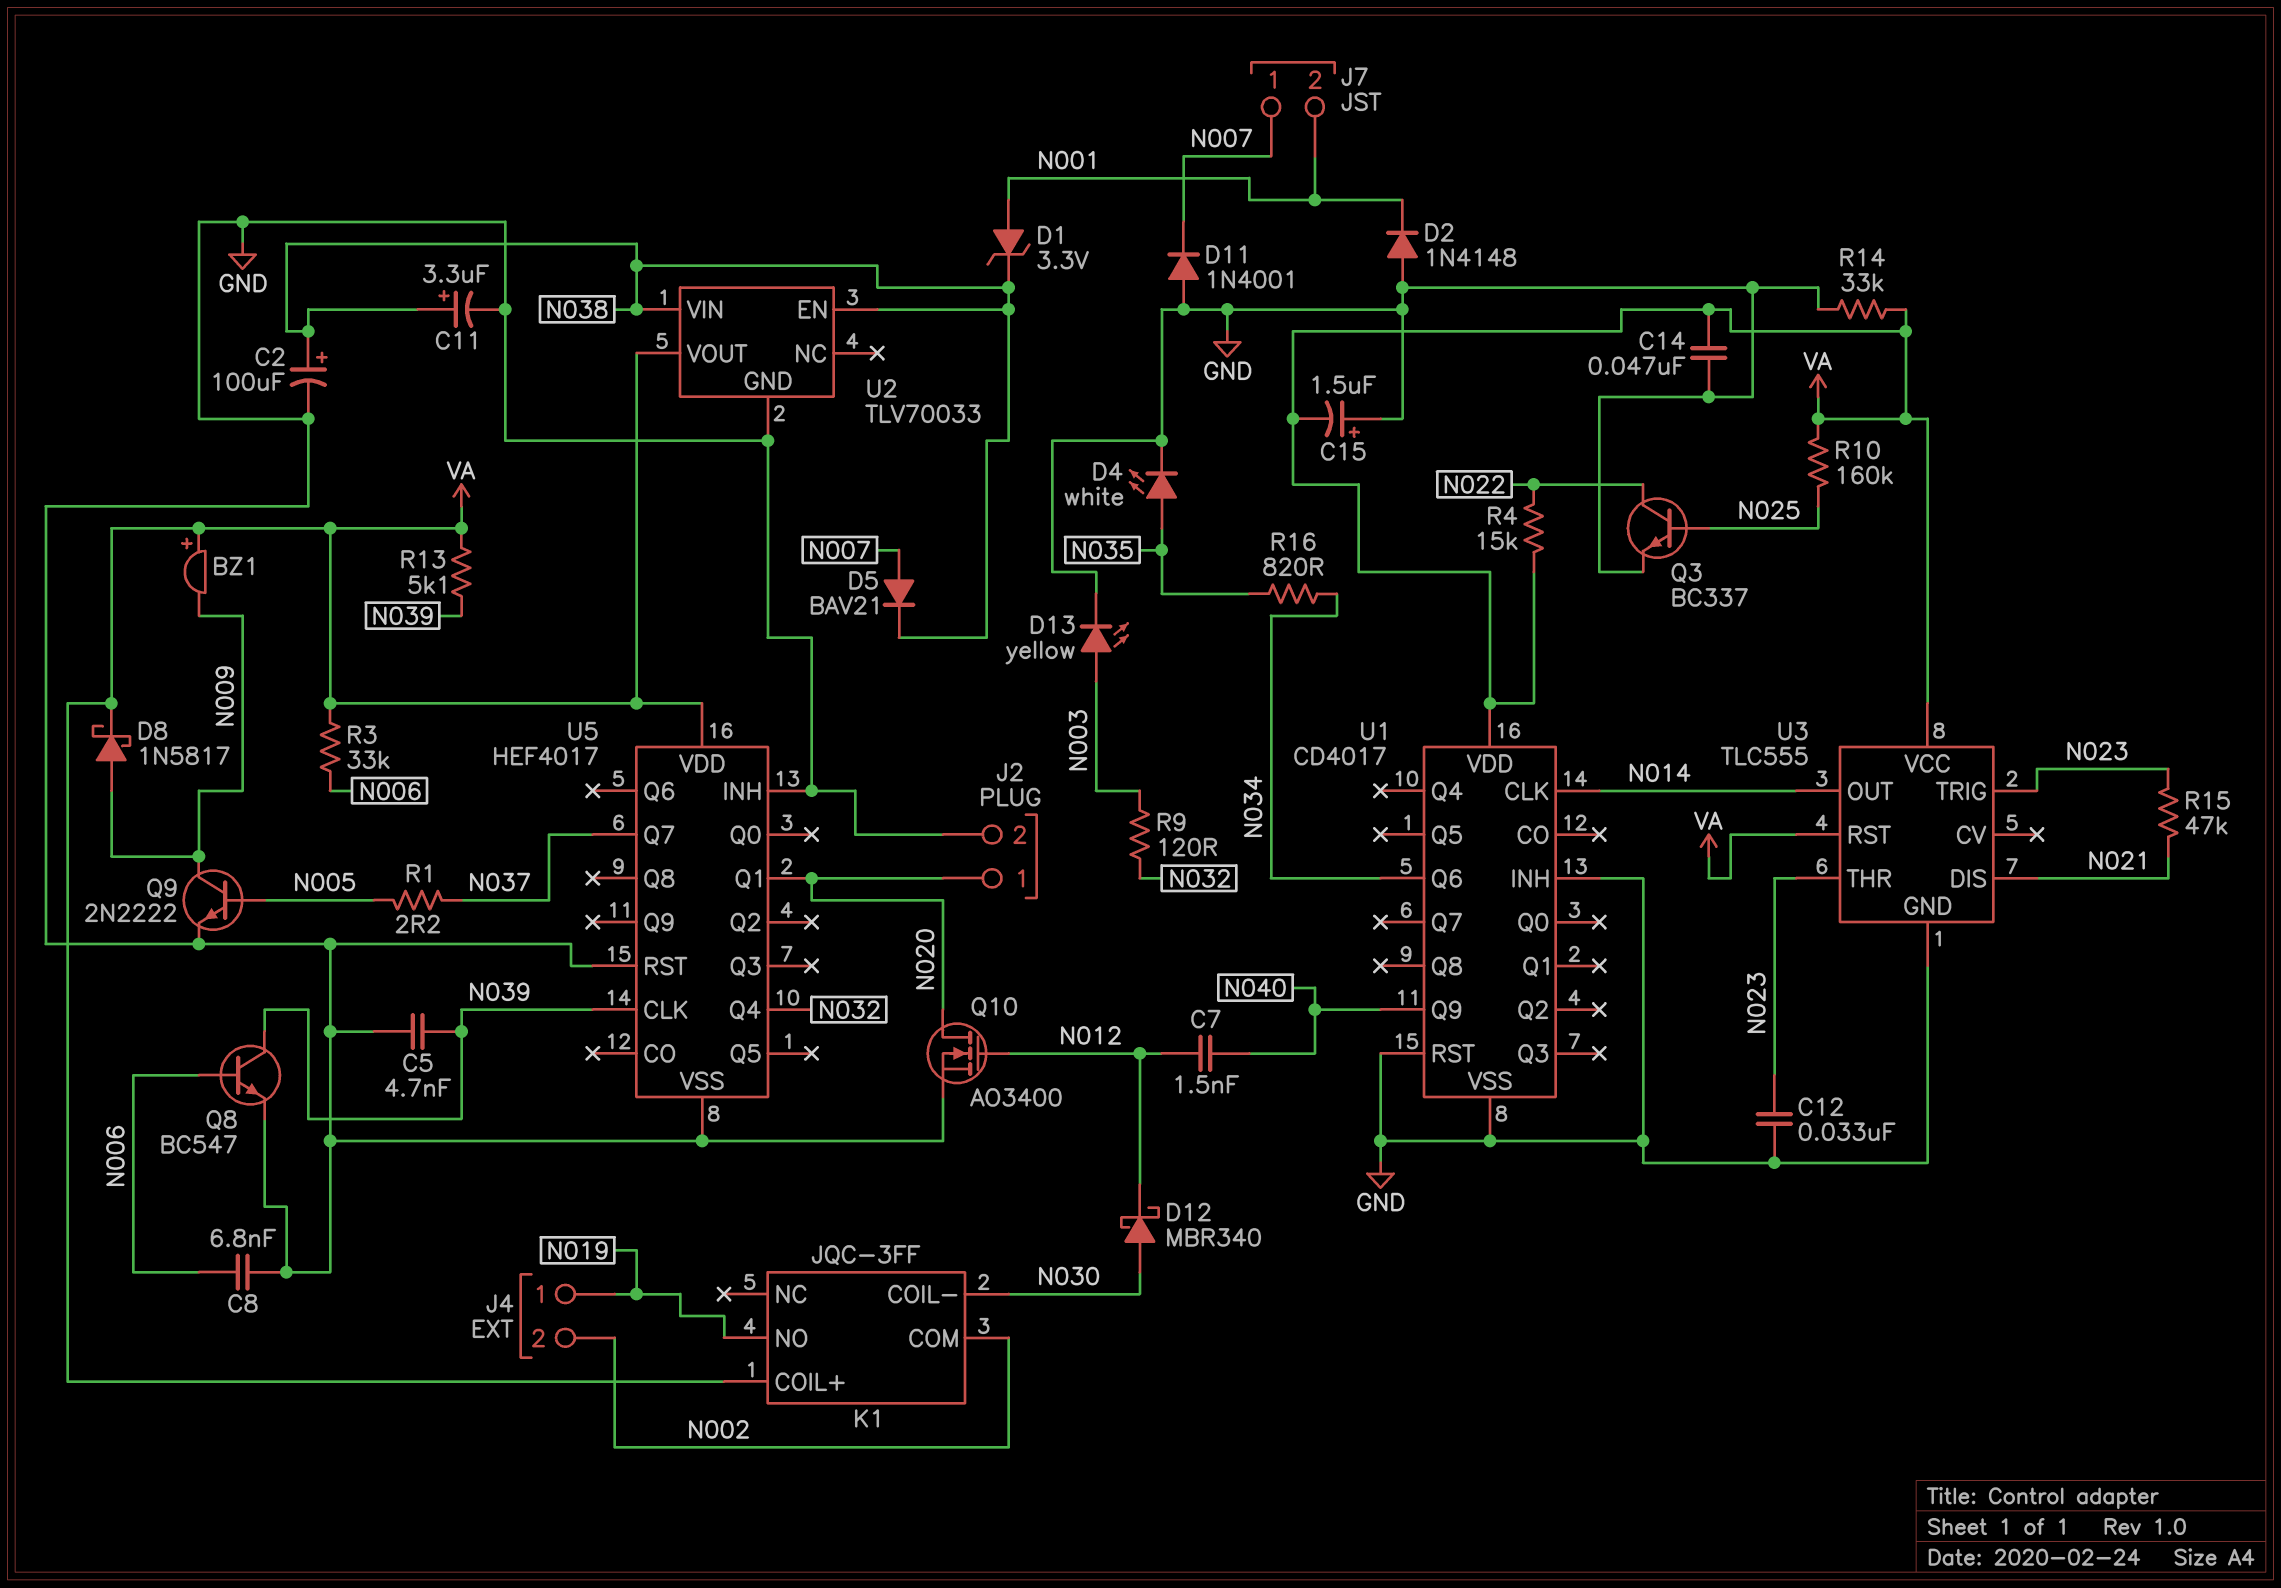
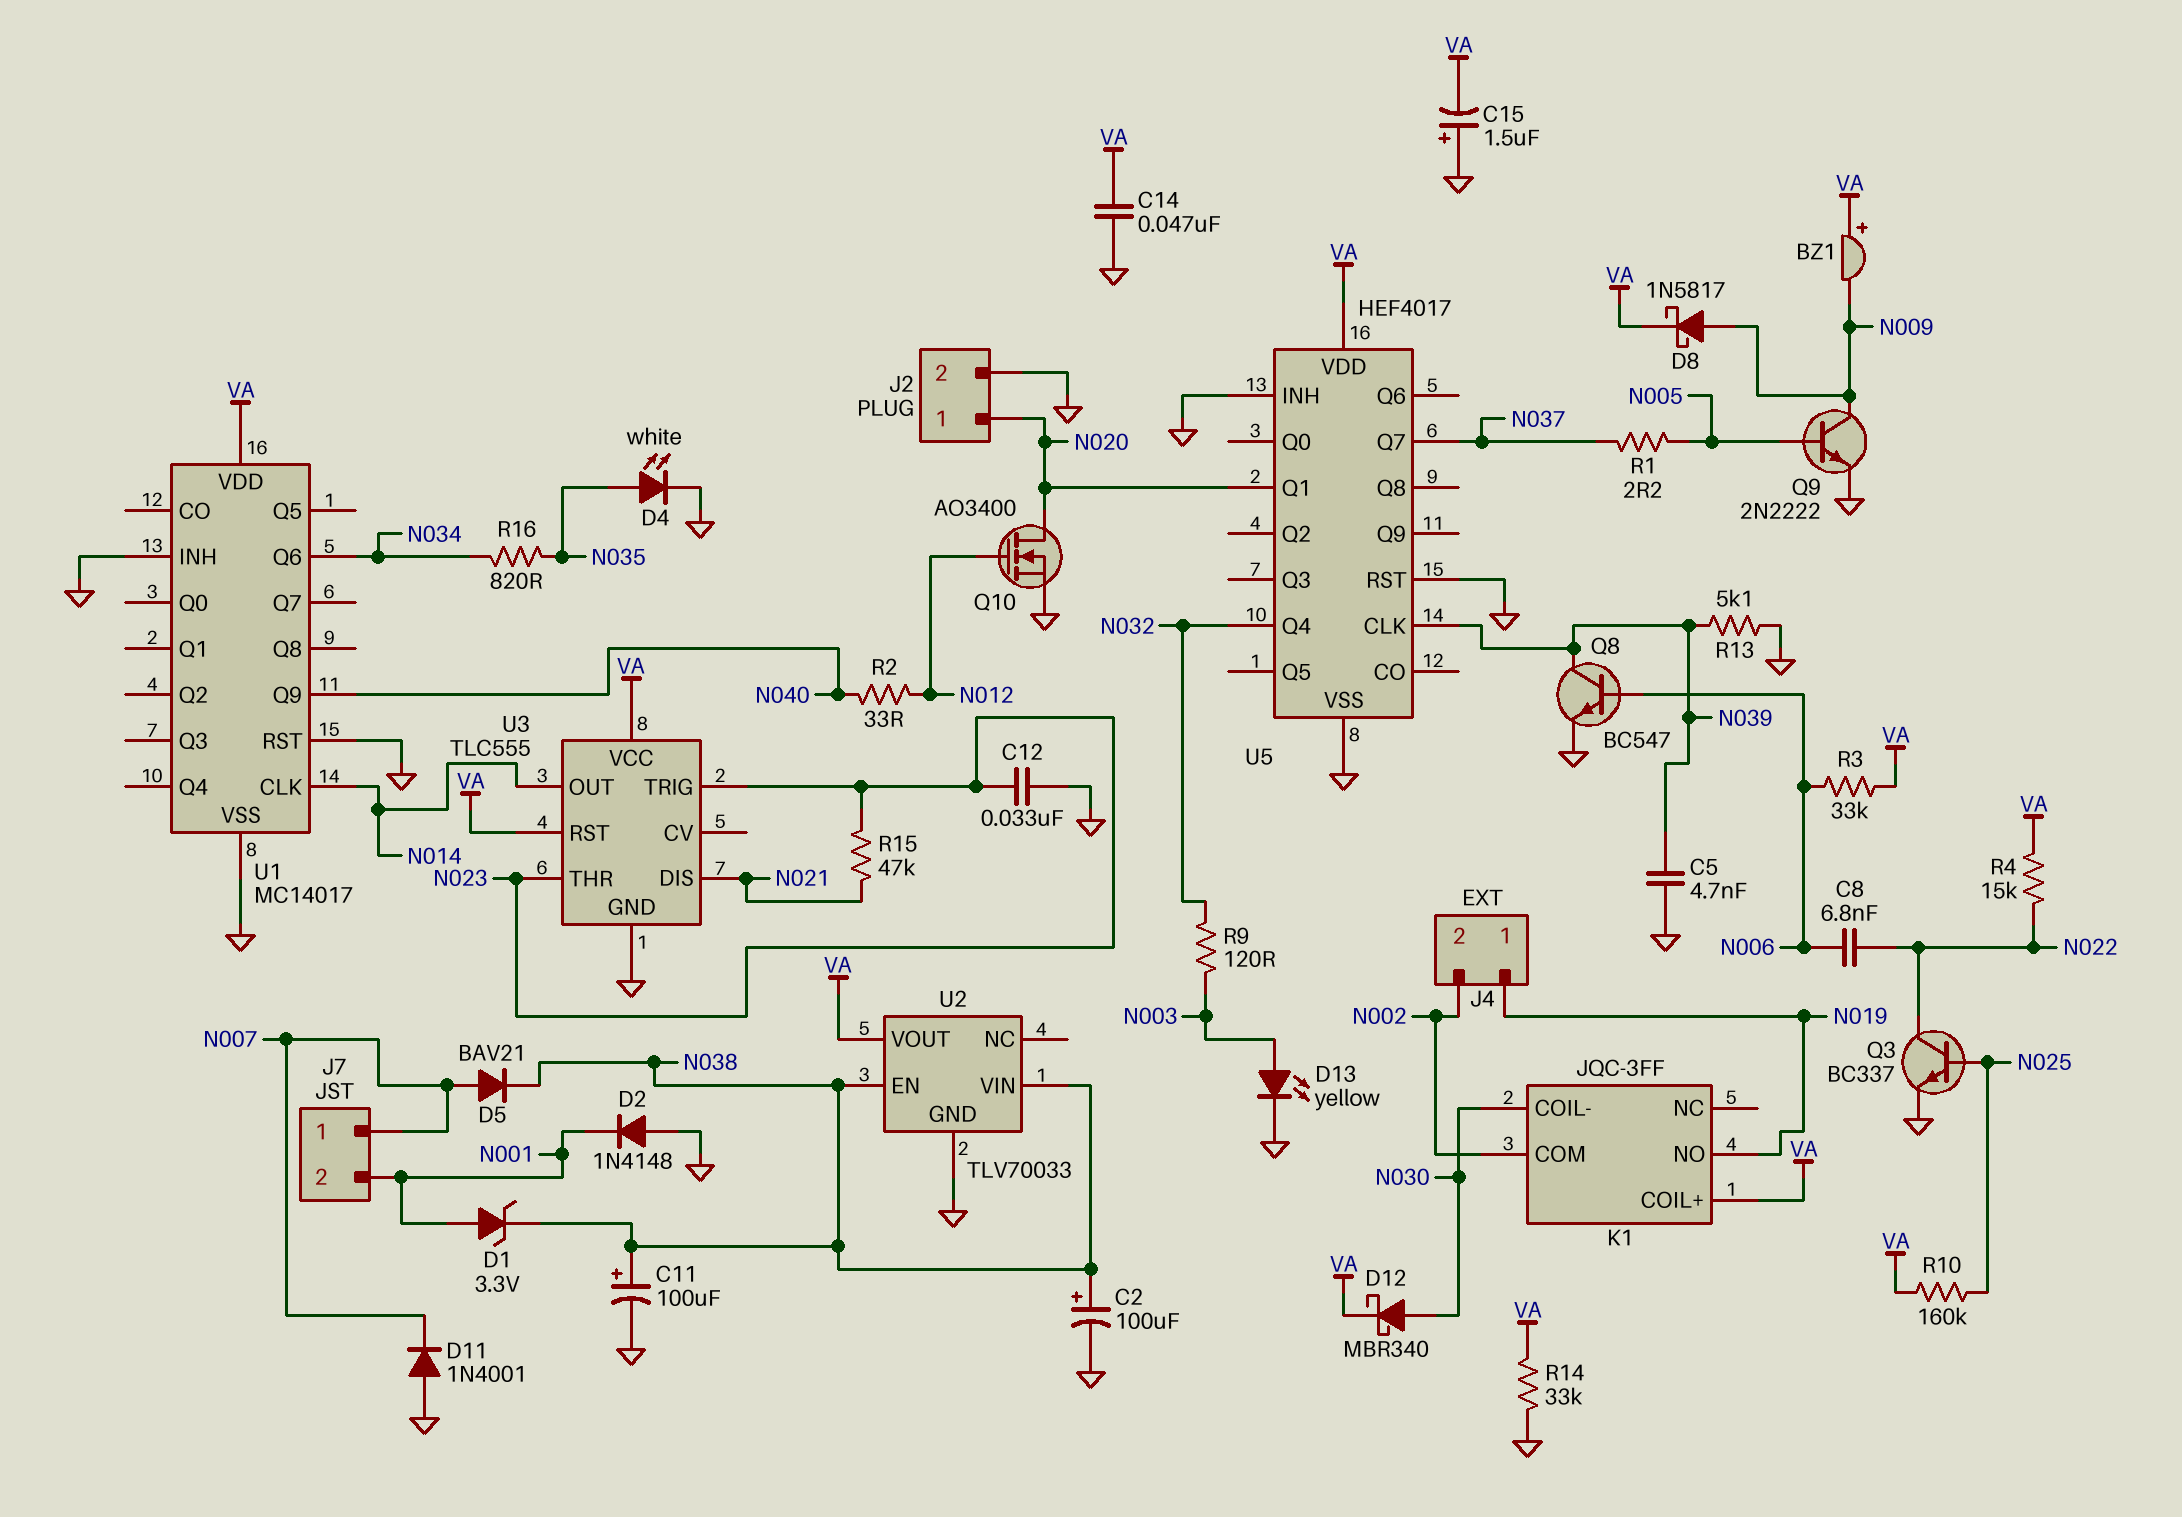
C7: 1.5nF (N012, N040) -> none
C8: 6.8nF (GND, N006) -> 6.8nF (N006, N022)
C11: 3.3uF (plus N038, minus GND) -> 100uF (plus N038, minus GND)
D12: schottky MBR340 (A N030, K N012) -> schottky MBR340 (A N030, K VA)
R2: none -> 33 (N012, N040)
R13: 5.1k (N039, VA) -> 5.1k (GND, N039)
U1: CD4017 -> MC14017

